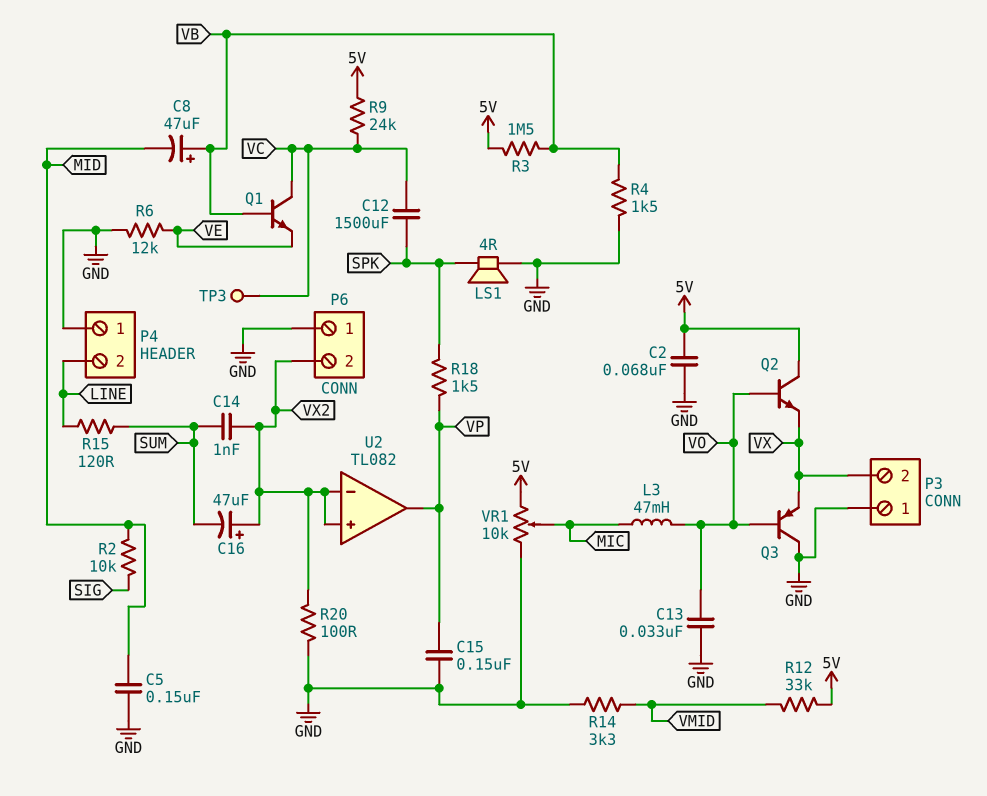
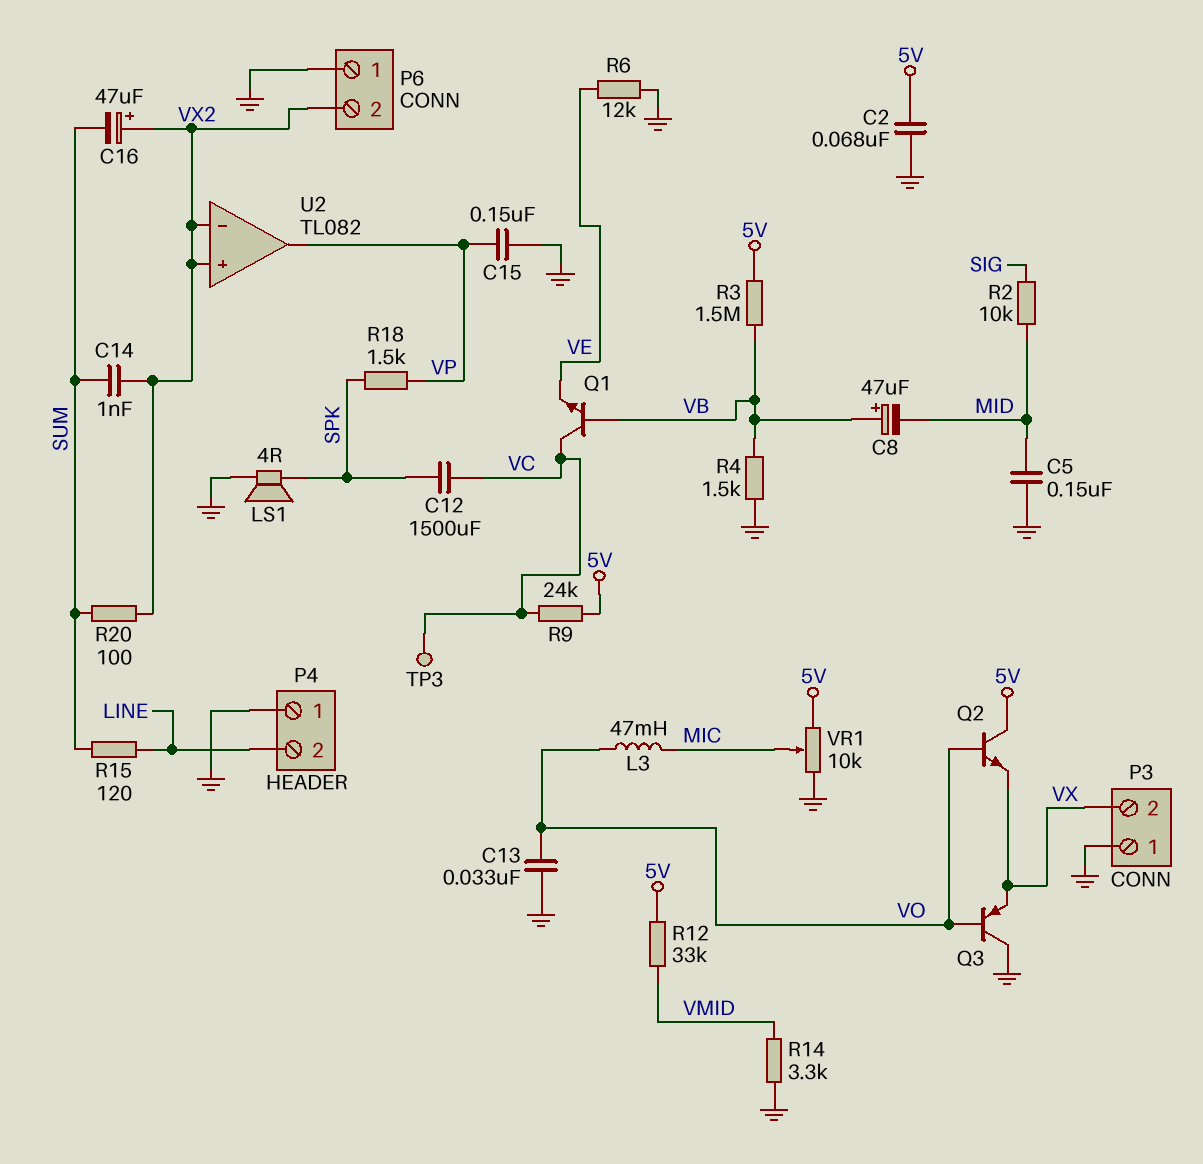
R20: 100 (GND, VX2) -> 100 (SUM, VX2)

